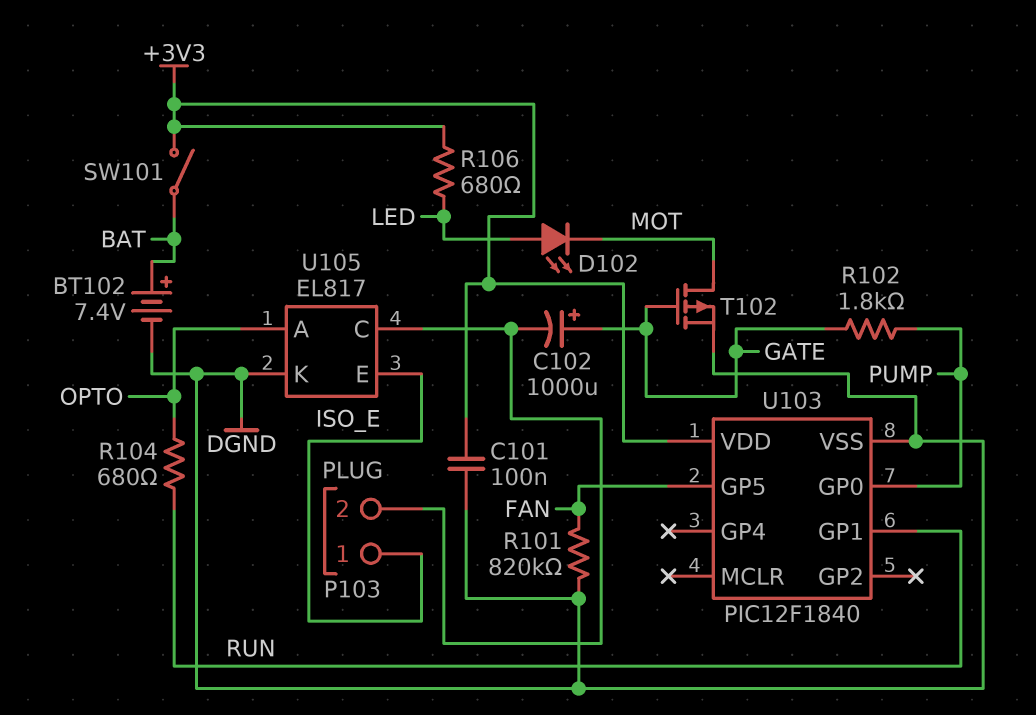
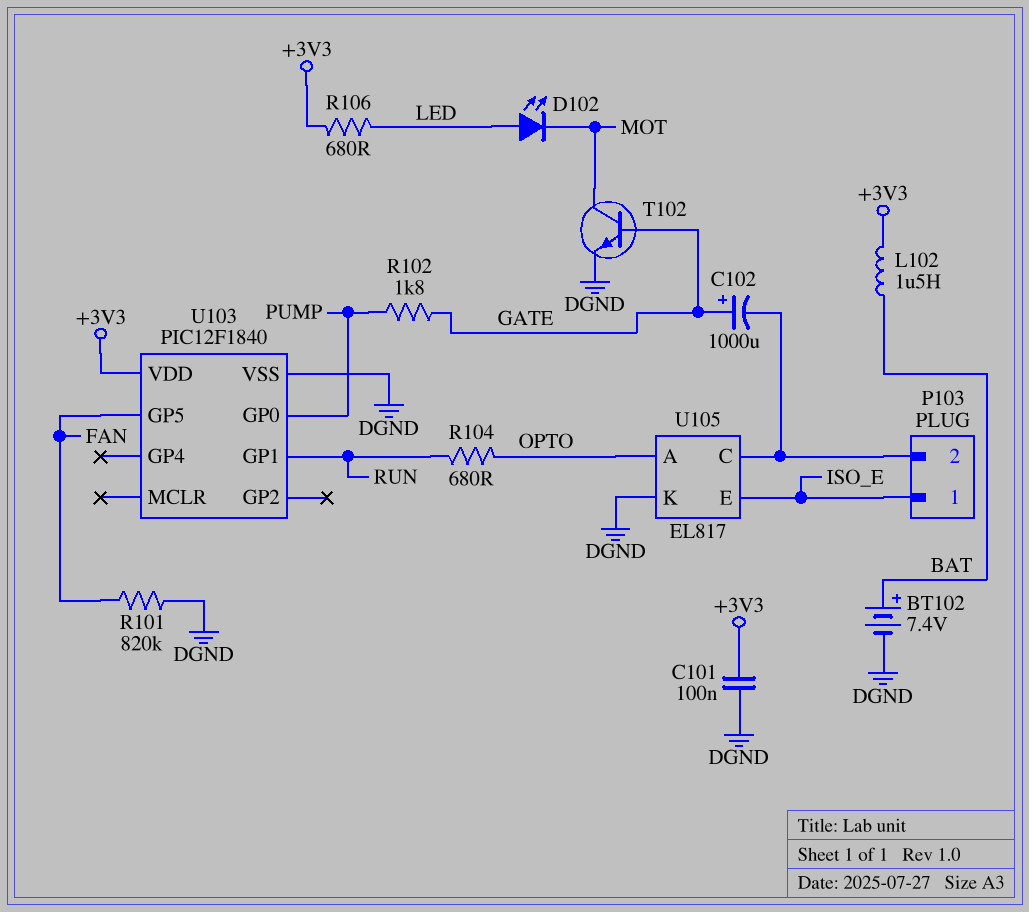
L102: none -> 1.5uH (+3V3, BAT)
SW101: switch (+3V3, BAT) -> none
T102: PMOS (G GATE, D MOT, S DGND) -> NPN (B GATE, C MOT, E DGND)

